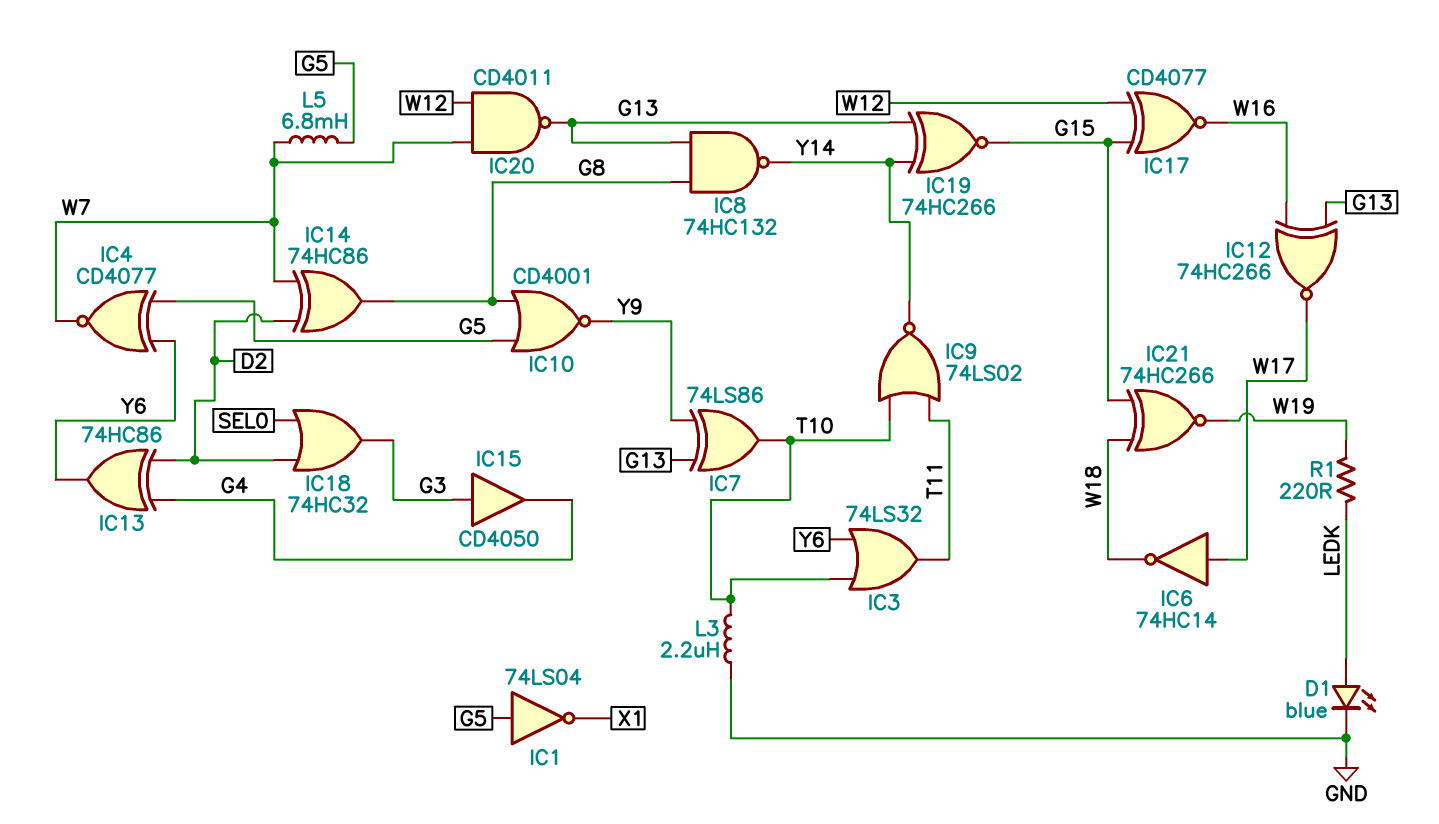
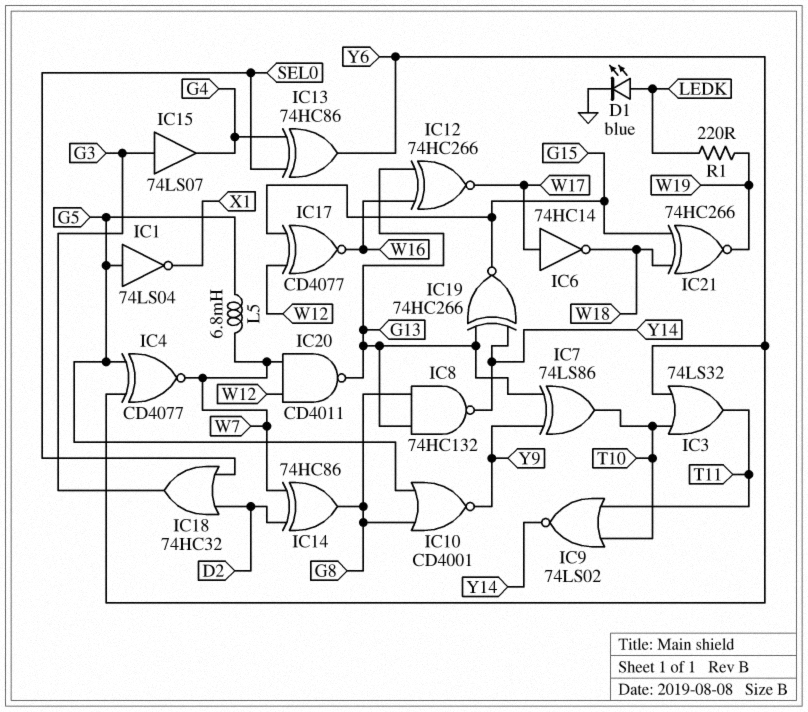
IC13: XOR 74HC86 (in D2, in G4, out Y6) -> XOR 74HC86 (in G4, in SEL0, out Y6)
IC15: buffer CD4050 (in G3, out G4) -> buffer 74LS07 (in G3, out G4)
L3: 2.2uH (GND, T10) -> none

